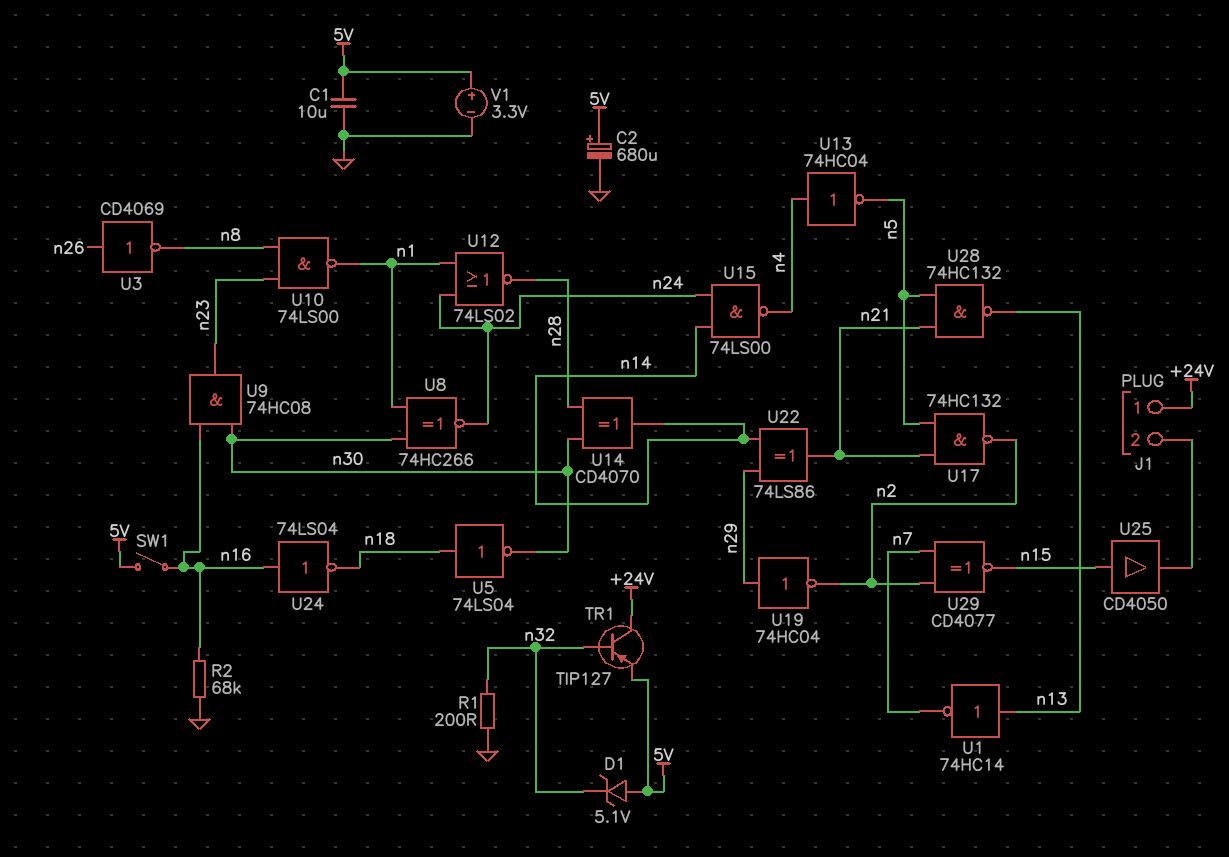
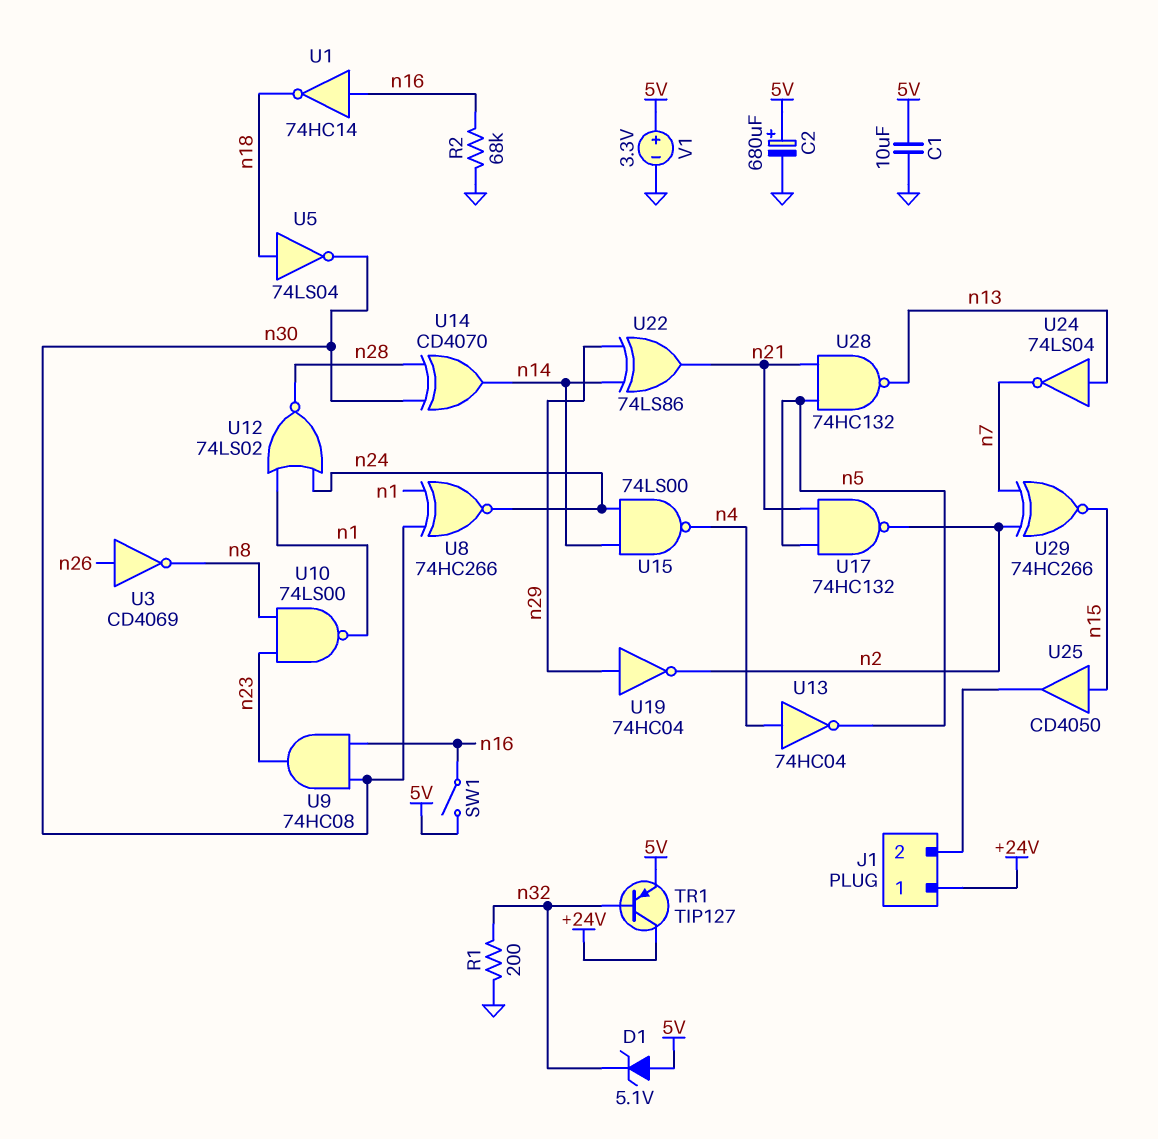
U1: NOT 74HC14 (in n13, out n7) -> NOT 74HC14 (in n16, out n18)
U24: NOT 74LS04 (in n16, out n18) -> NOT 74LS04 (in n13, out n7)
U29: XNOR CD4077 (in n2, in n7, out n15) -> XNOR 74HC266 (in n2, in n7, out n15)

